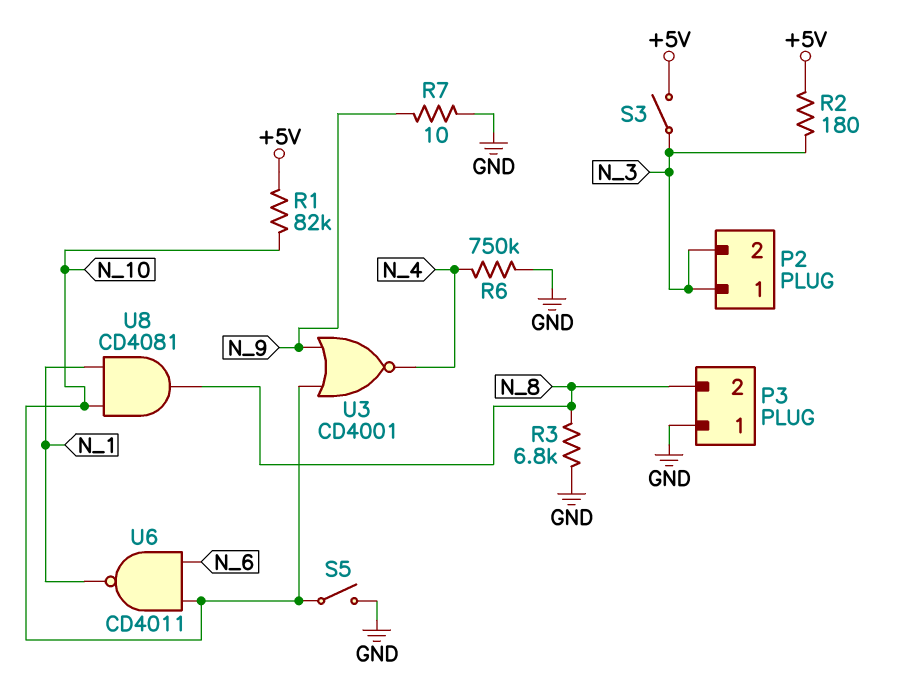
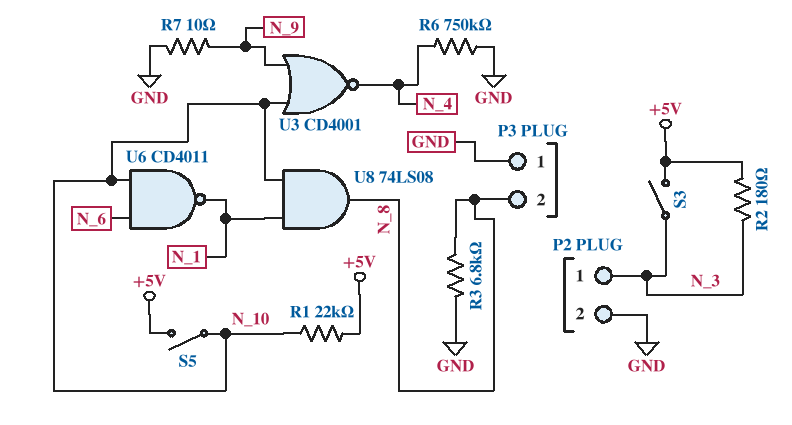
P2 pin 2: N_3 -> GND
R1: 82k (+5V, N_10) -> 22k (+5V, N_10)
S5: switch (GND, N_10) -> switch (+5V, N_10)
U8: AND CD4081 (in N_1, in N_10, out N_8) -> AND 74LS08 (in N_1, in N_10, out N_8)

